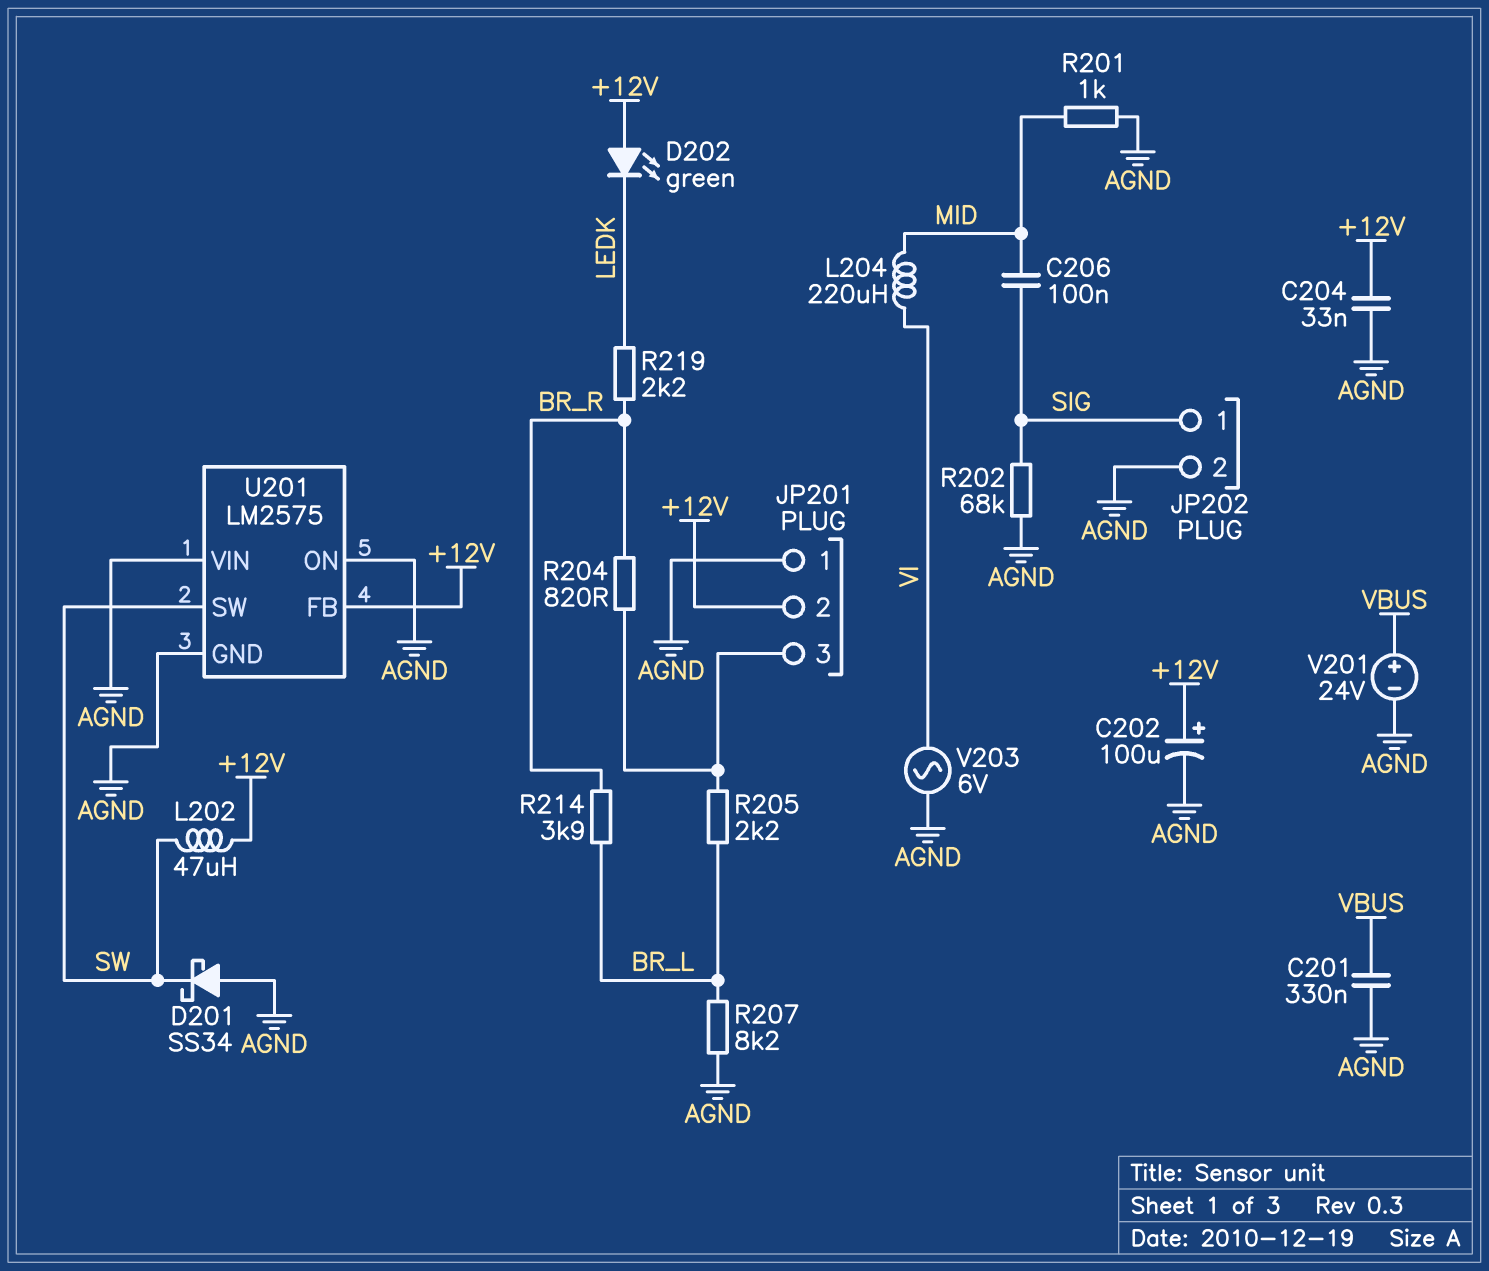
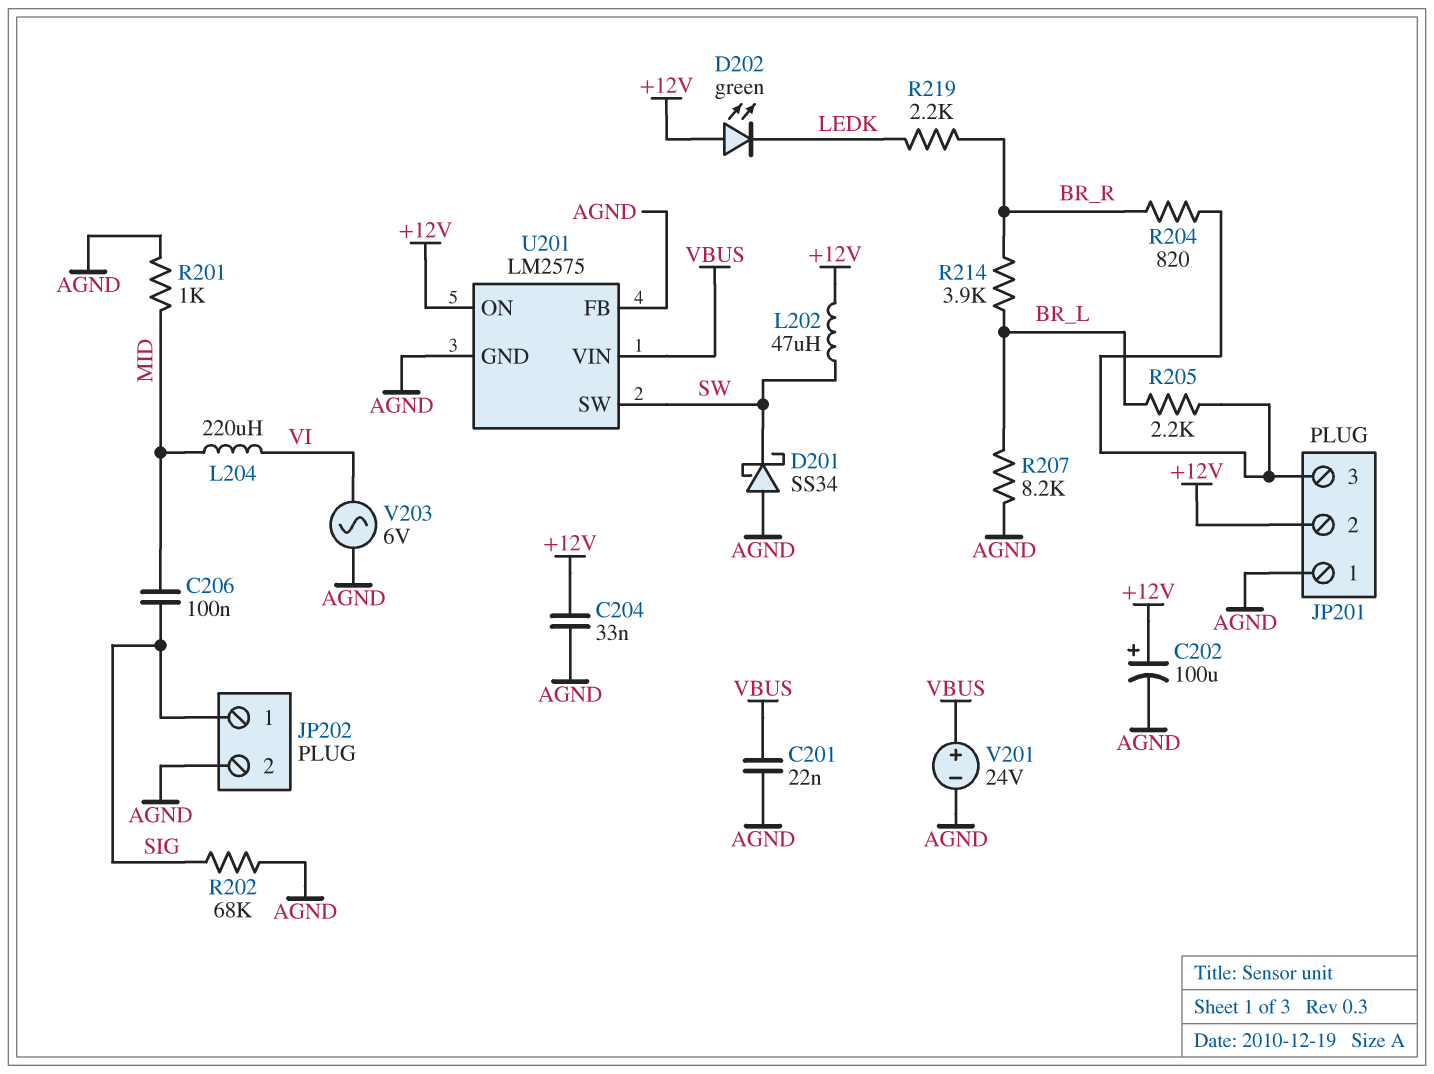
C201: 330nF (AGND, VBUS) -> 22nF (AGND, VBUS)
U201 pin FB: +12V -> AGND
U201 pin ON: AGND -> +12V
U201 pin VIN: AGND -> VBUS

